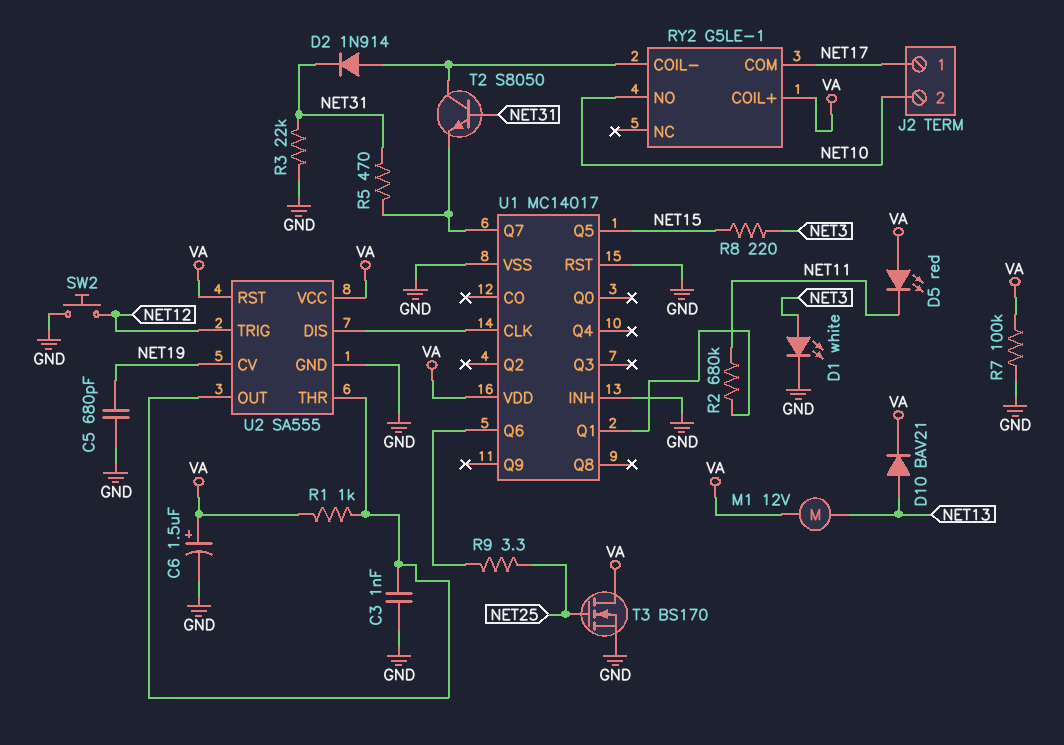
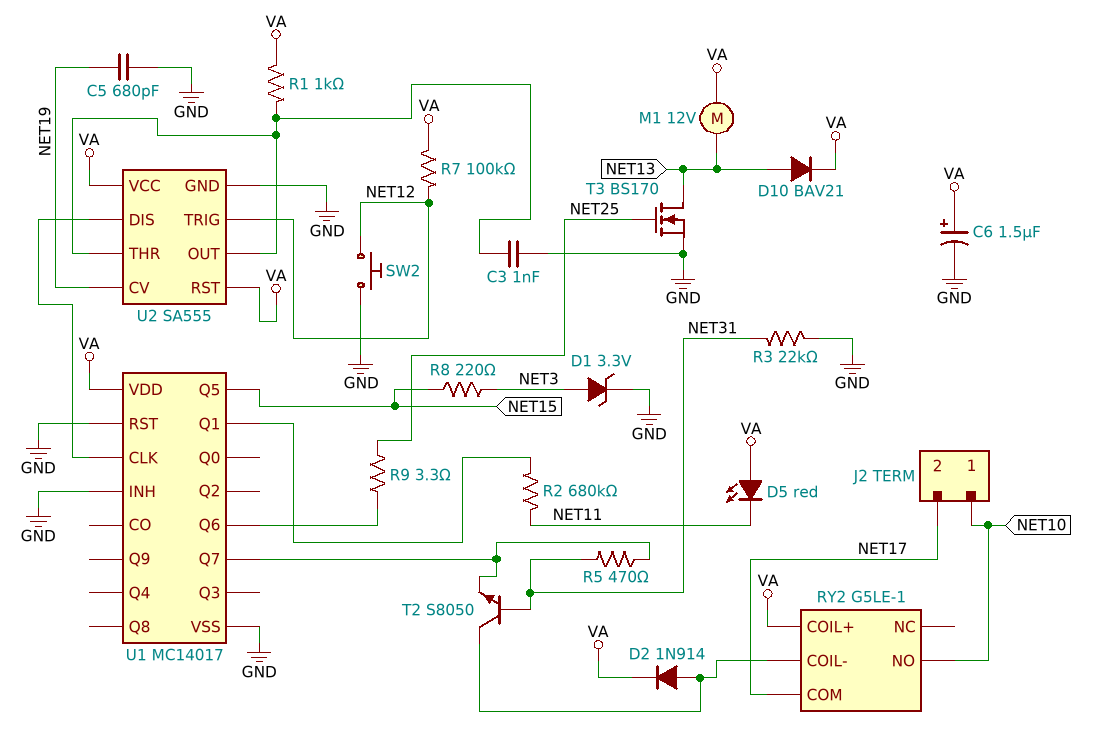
D1: LED white (A NET3, K GND) -> zener 3.3V (A NET3, K GND)
D2: diode 1N914 (A RY2/COIL-, K NET31) -> diode 1N914 (A RY2/COIL-, K VA)
J2 pin 1: NET17 -> NET10
J2 pin 2: NET10 -> NET17
R7: 100k (GND, VA) -> 100k (NET12, VA)
T3: NMOS BS170 (G NET25, D VA, S GND) -> NMOS BS170 (G NET25, D NET13, S GND)

